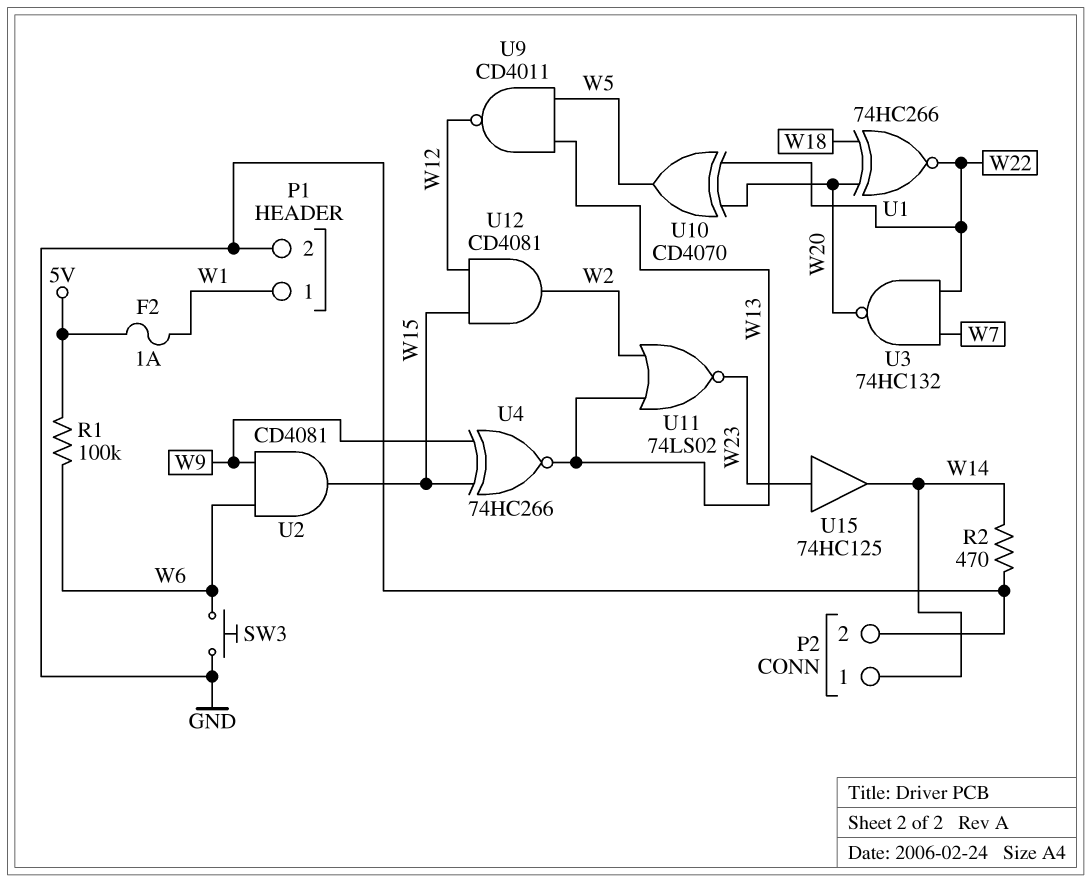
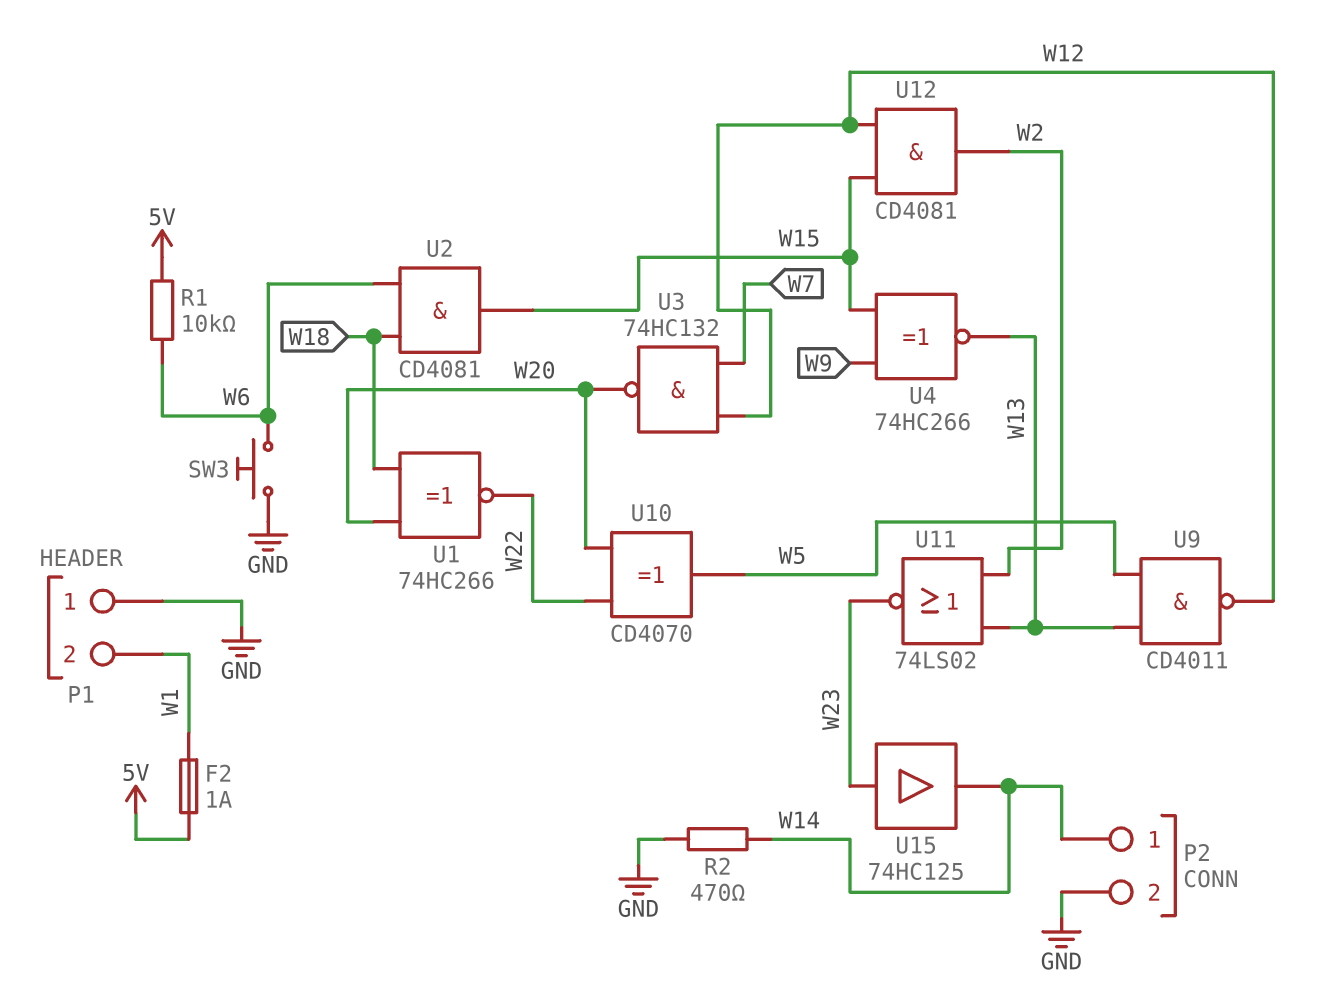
P1 pin 1: W1 -> GND
P1 pin 2: GND -> W1
R1: 100k (5V, W6) -> 10k (5V, W6)
U2: AND CD4081 (in W6, in W9, out W15) -> AND CD4081 (in W6, in W18, out W15)
U3: NAND 74HC132 (in W7, in W22, out W20) -> NAND 74HC132 (in W7, in W12, out W20)

